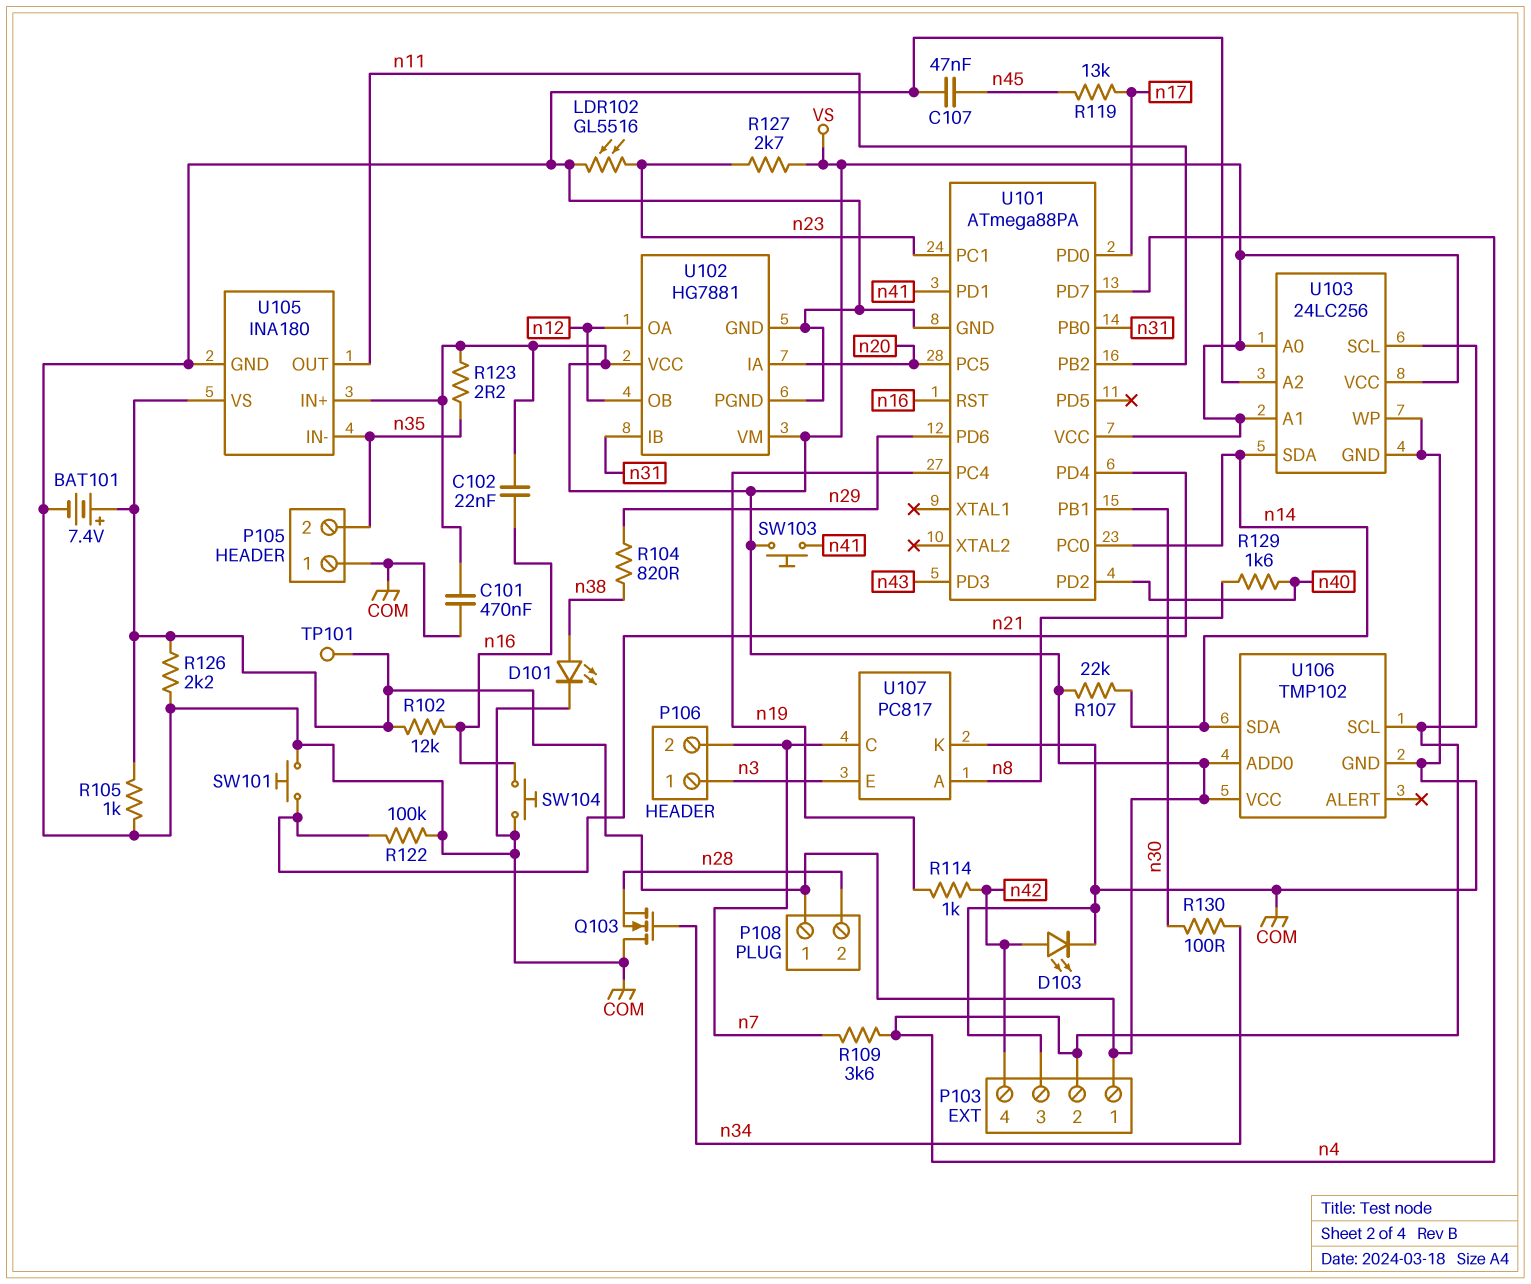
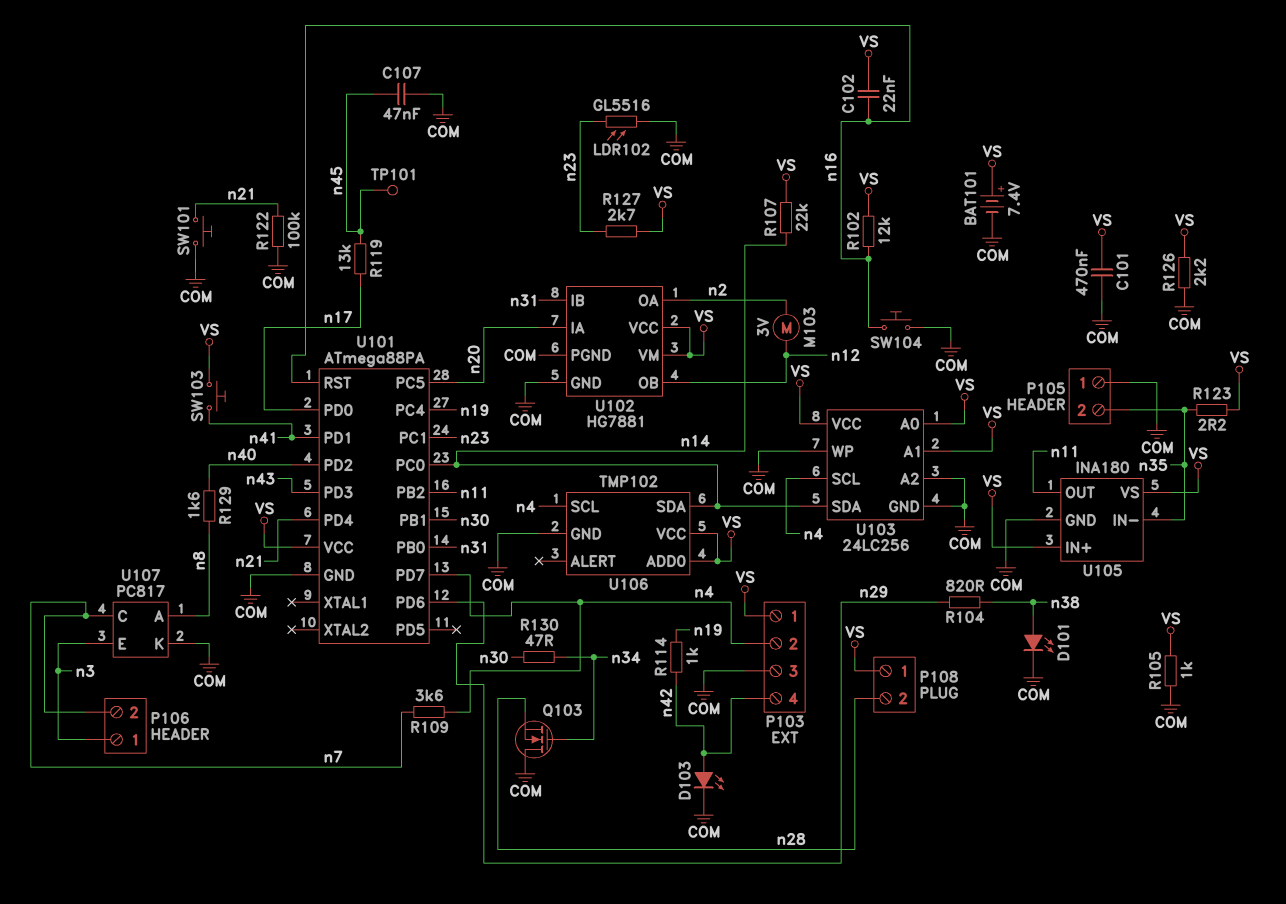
M103: none -> motor 3V (n2, n12)
R130: 100 (n30, n34) -> 47 (n30, n34)
TP101: test point (VS) -> test point (n45)
U102 pin OA: n12 -> n2

